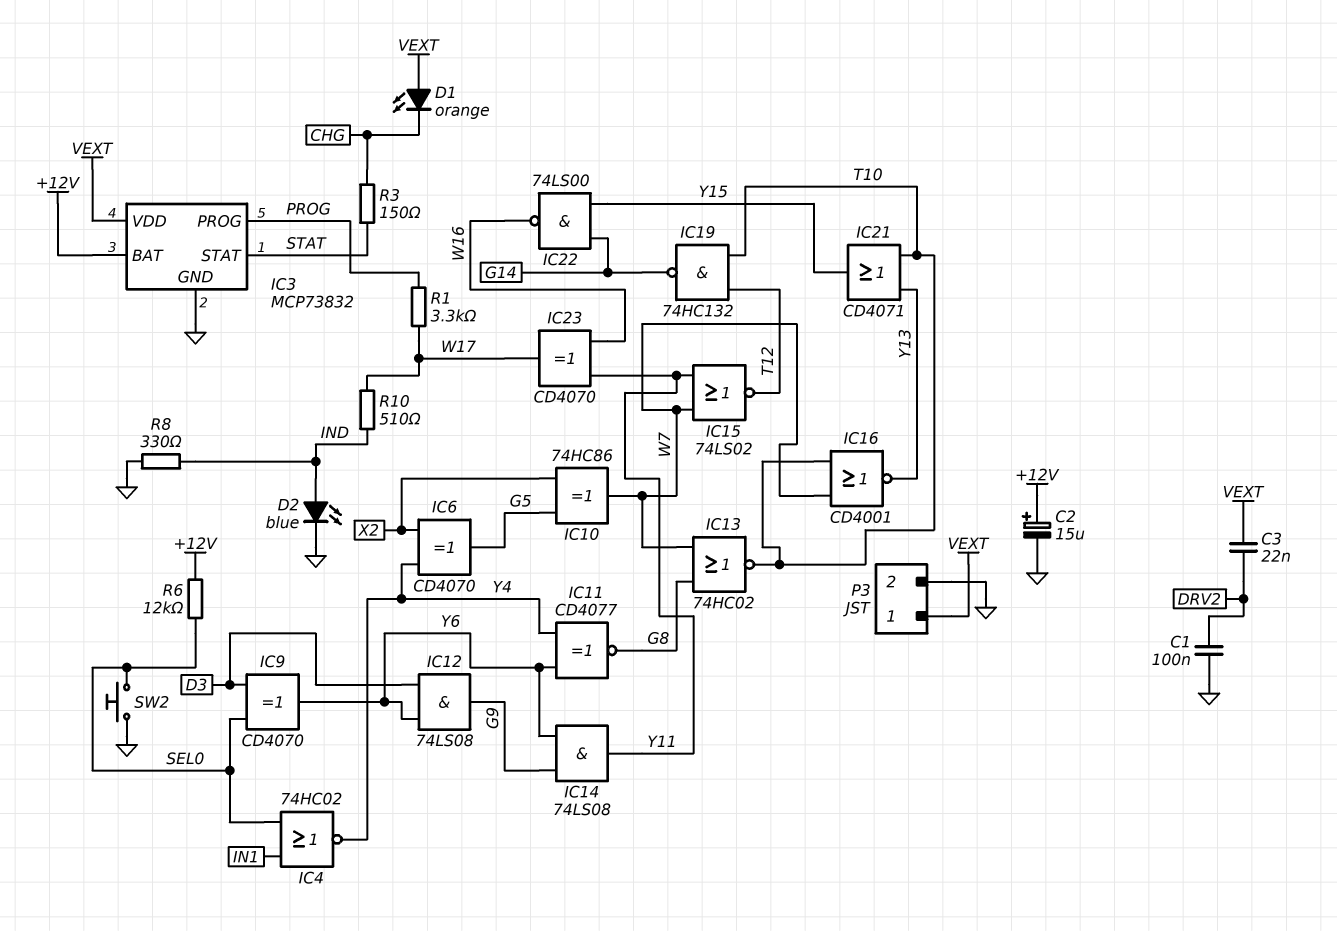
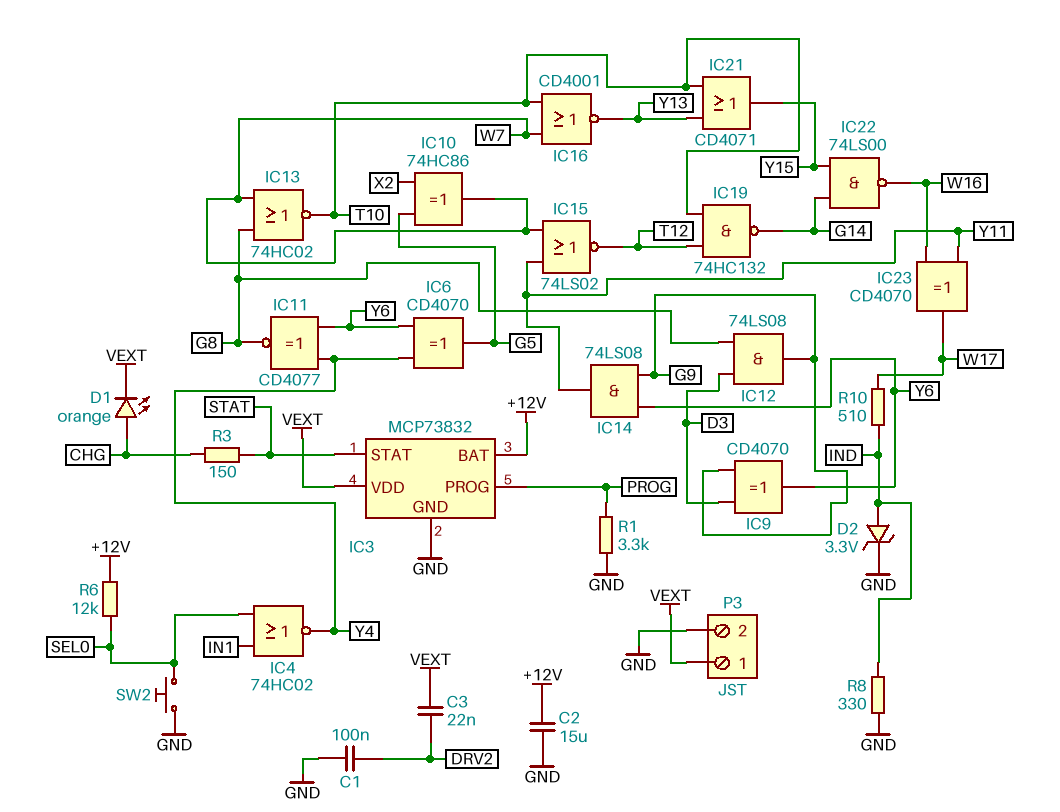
C2: 15uF (plus +12V, minus GND) -> 15uF (+12V, GND)
D1: LED orange (A VEXT, K CHG) -> LED orange (A CHG, K VEXT)
D2: LED blue (A IND, K GND) -> zener 3.3V (A IND, K GND)
IC6: XOR CD4070 (in X2, in Y4, out G5) -> XOR CD4070 (in Y4, in Y6, out G5)
IC9: XOR CD4070 (in D3, in SEL0, out Y6) -> XOR CD4070 (in D3, in G9, out Y6)
IC12: AND 74LS08 (in D3, in Y6, out G9) -> AND 74LS08 (in D3, in G8, out G9)
R1: 3.3k (PROG, W17) -> 3.3k (GND, PROG)

